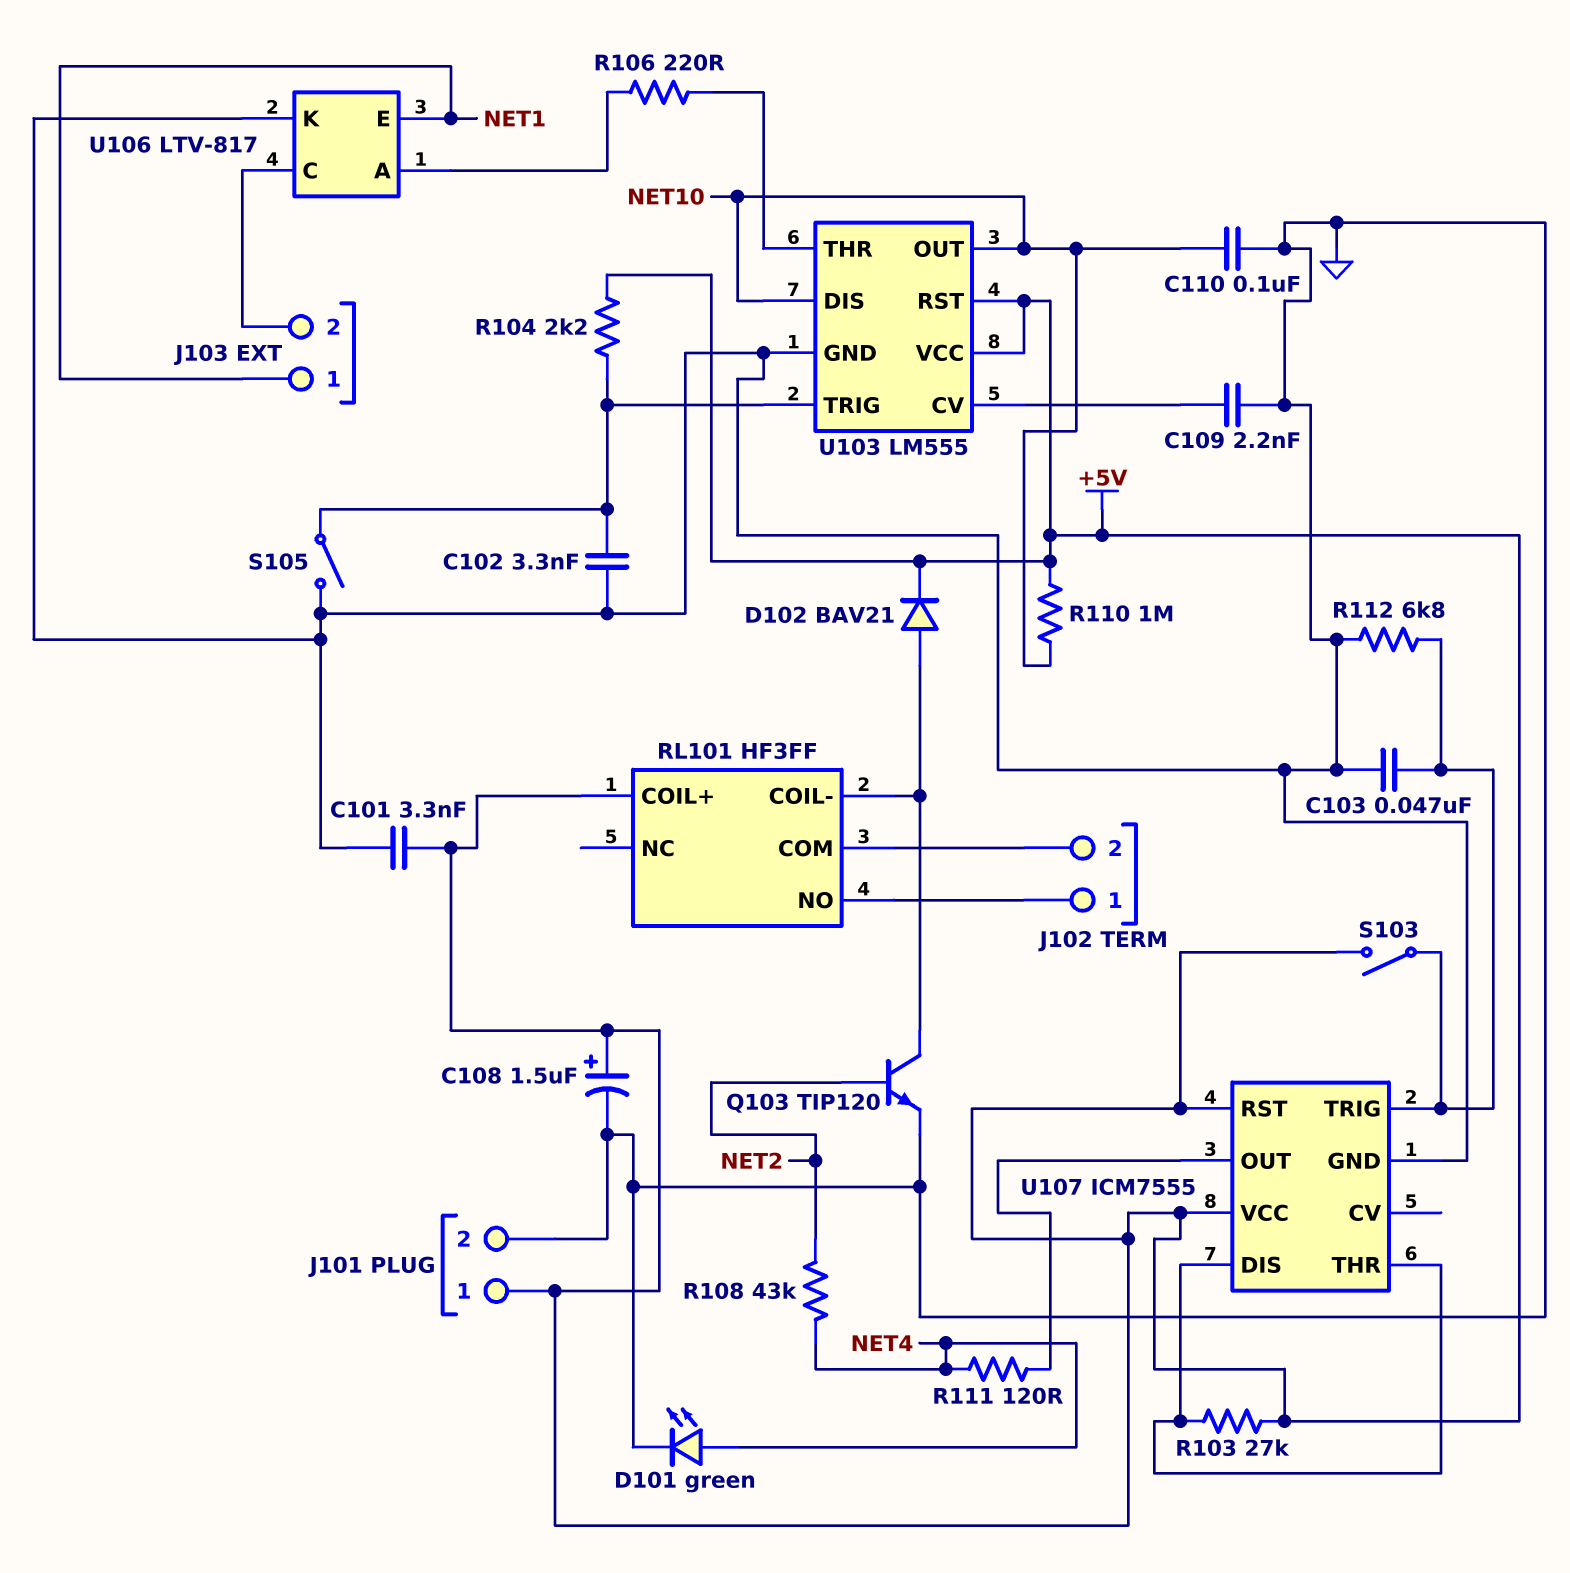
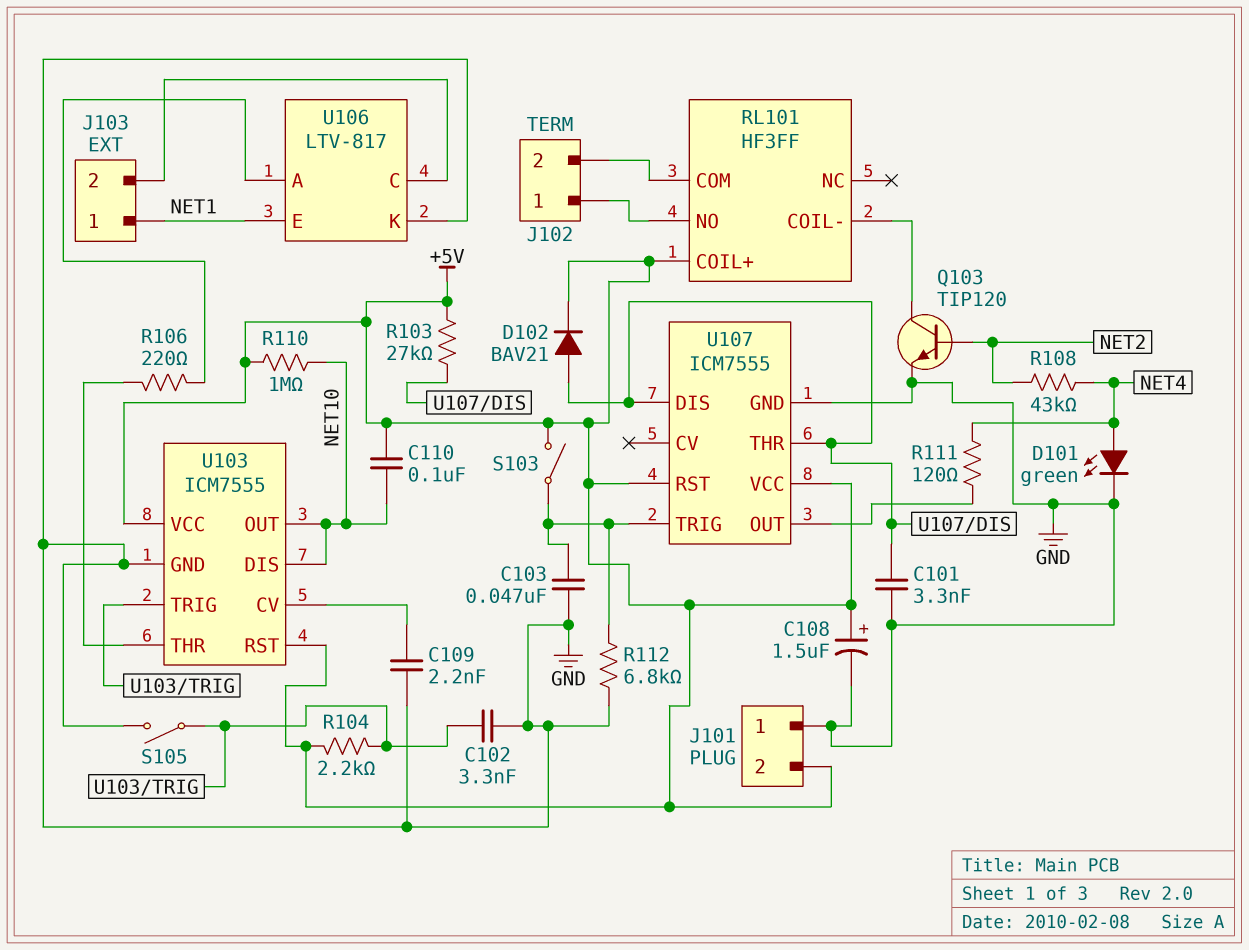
C101: 3.3nF (+5V, GND) -> 3.3nF (GND, U107/DIS)
C110: 100nF (GND, NET10) -> 100nF (+5V, NET10)
D102: diode BAV21 (A RL101/COIL-, K +5V) -> diode BAV21 (A U107/DIS, K +5V)
J101 pin 1: +5V -> GND
J101 pin 2: GND -> +5V
U103: LM555 -> ICM7555

